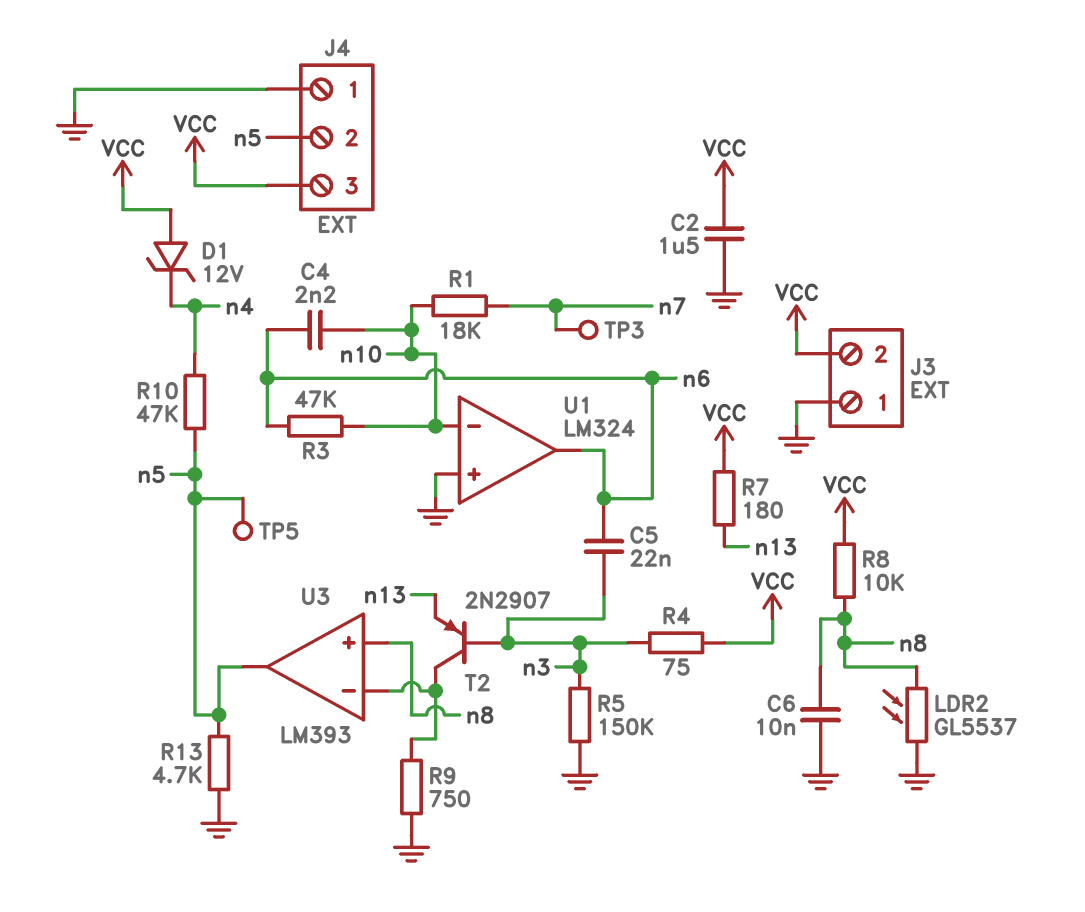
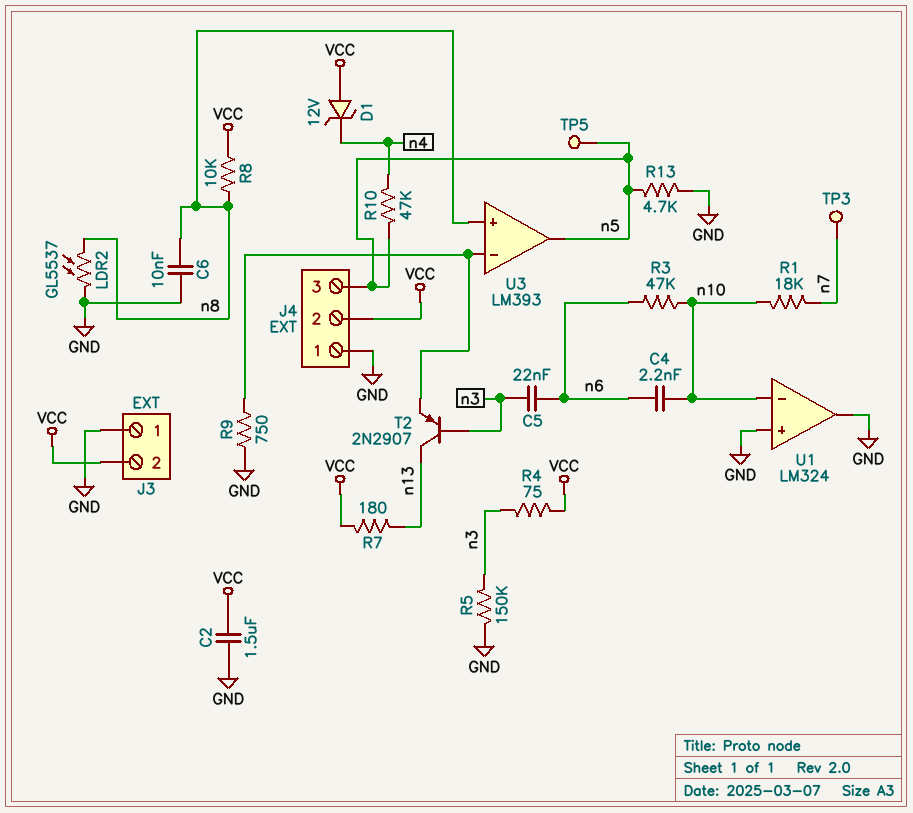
J4 pin 2: n5 -> VCC
J4 pin 3: VCC -> n5
T2: PNP 2N2907 (B n3, C U3/in-, E n13) -> PNP 2N2907 (B n3, C n13, E U3/in-)
U1 pin out: n6 -> GND

